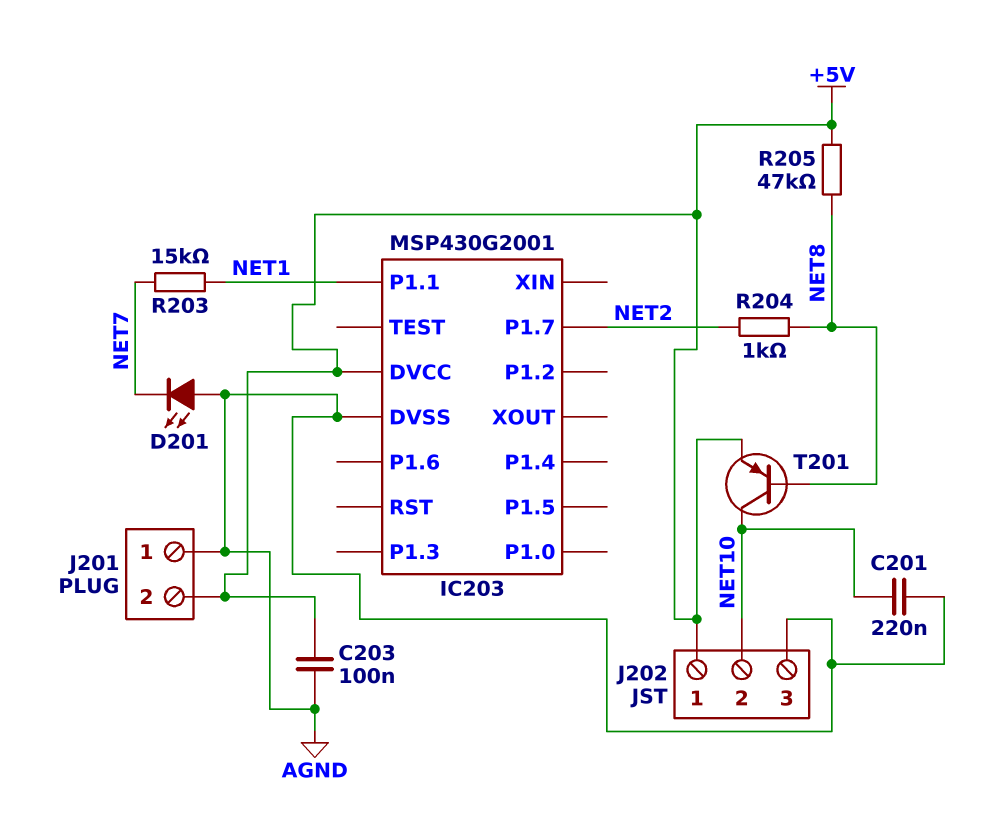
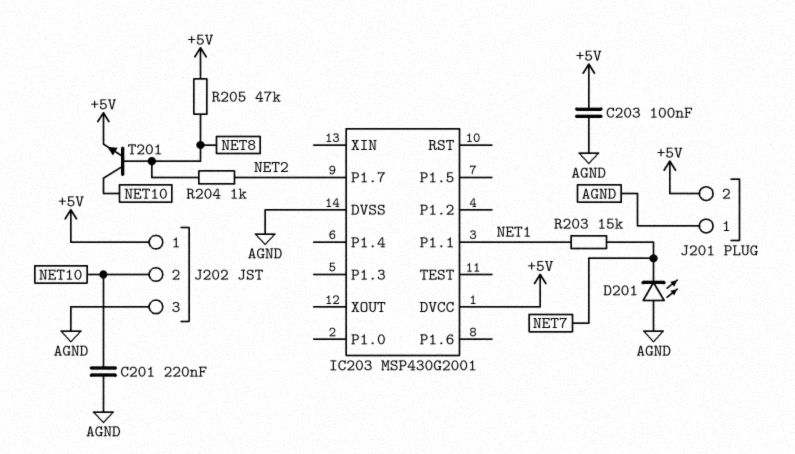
T201: PNP (B NET8, C NET10, E +5V) -> NPN (B NET8, C NET10, E +5V)

